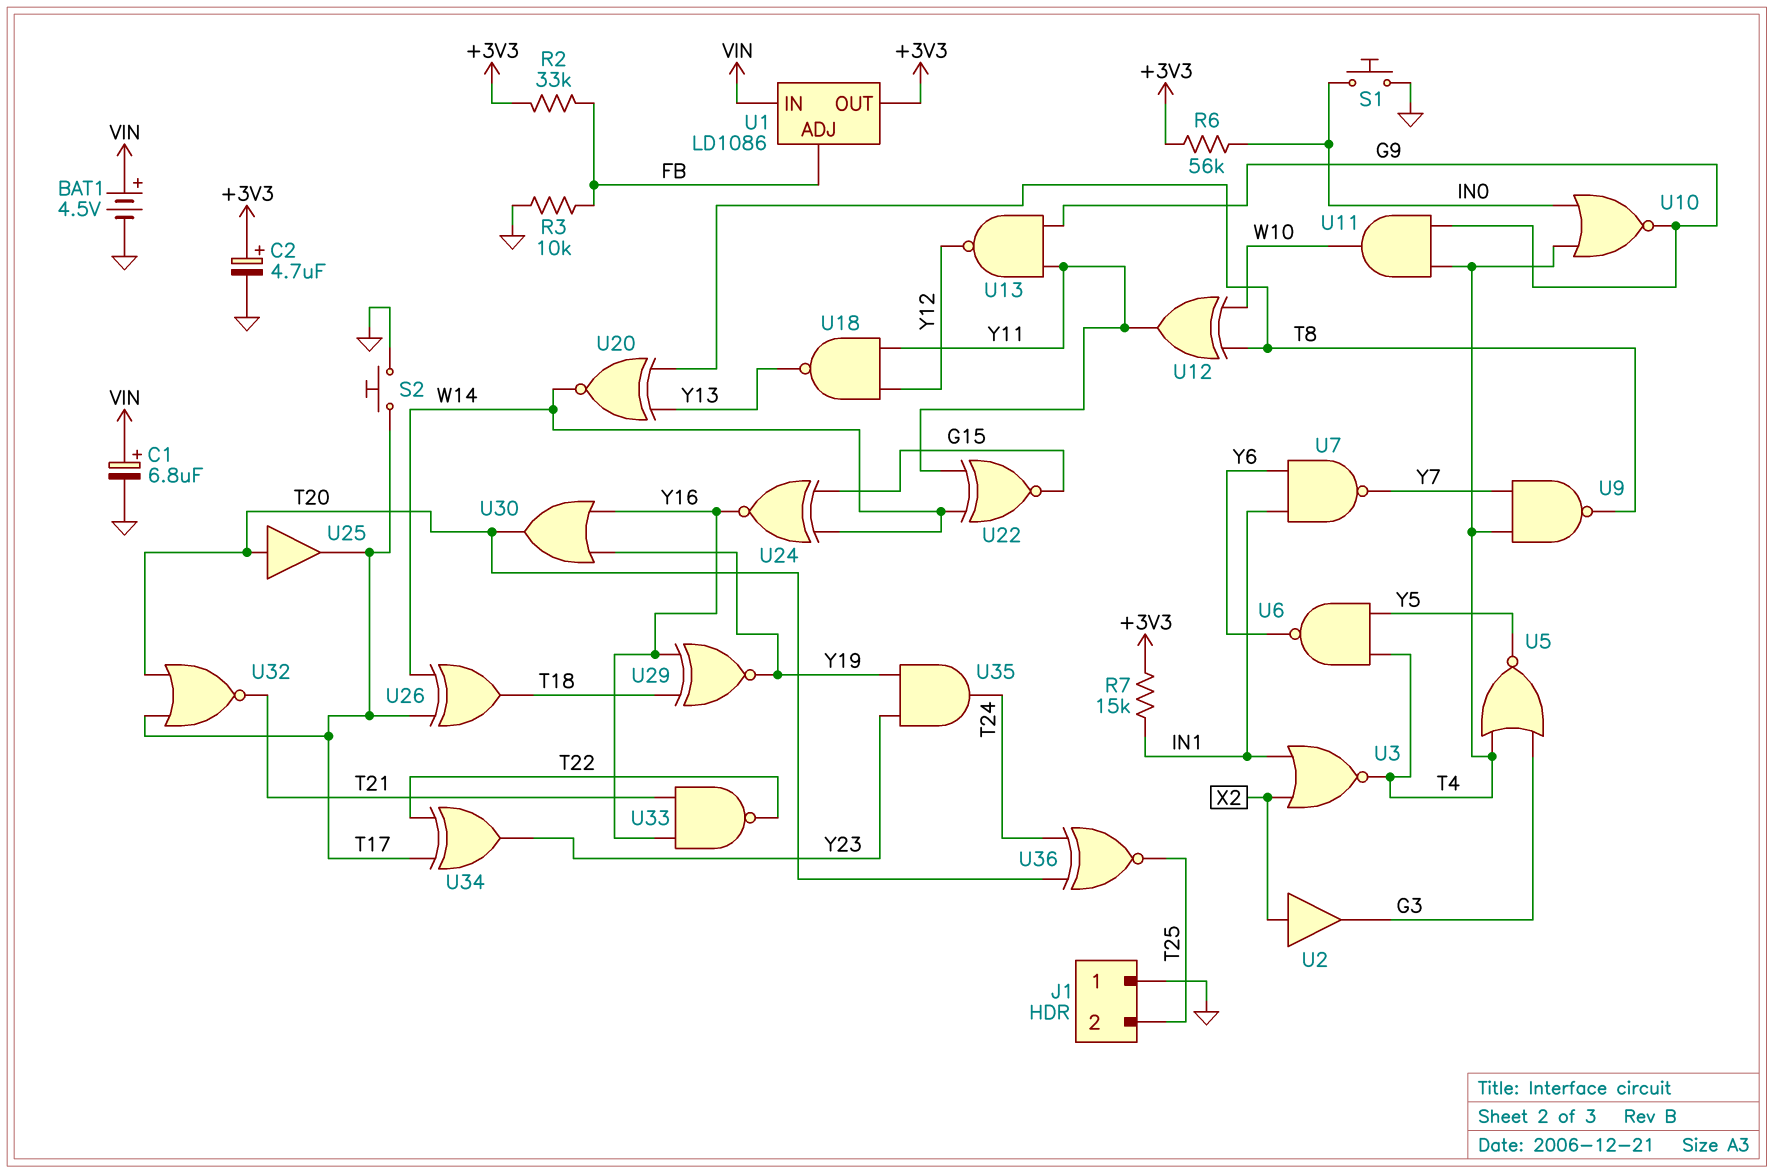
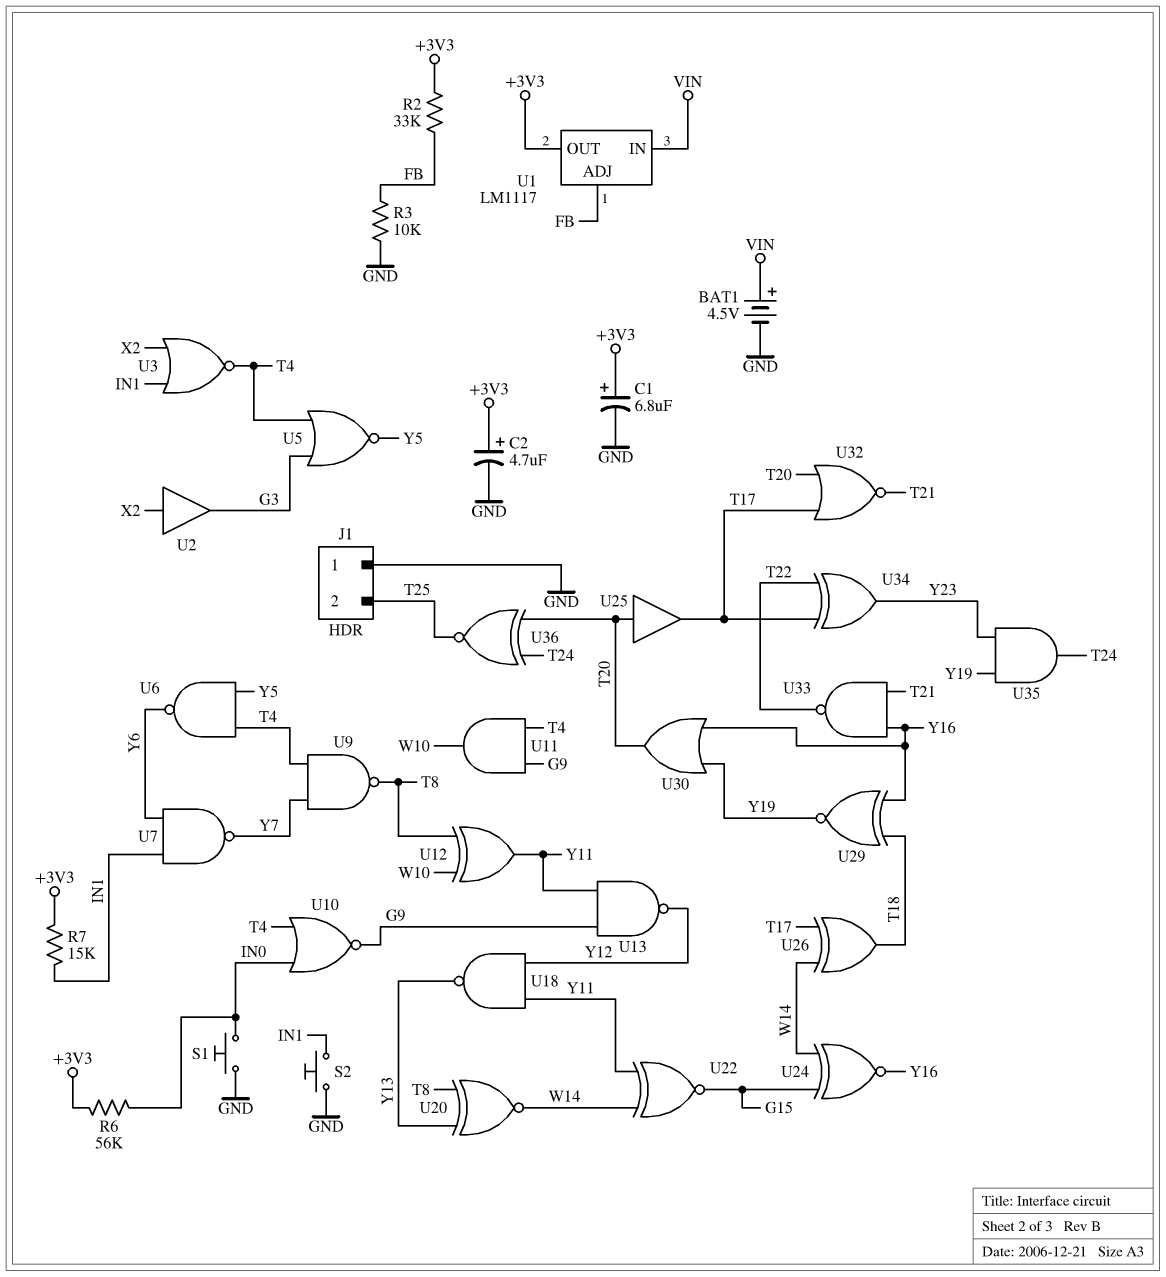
C1: 6.8uF (plus VIN, minus GND) -> 6.8uF (plus +3V3, minus GND)
S2: button (GND, T17) -> button (GND, IN1)
U1: LD1086 -> LM1117

